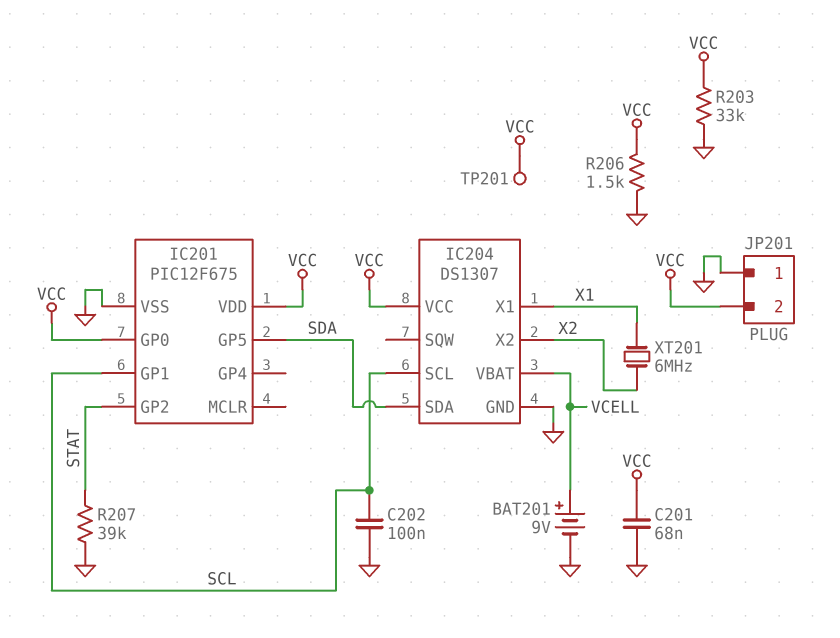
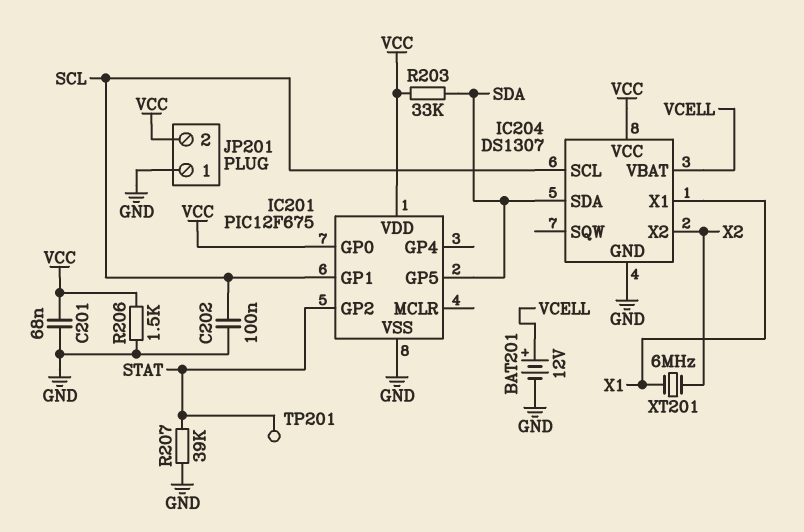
BAT201: 9V (plus VCELL, minus GND) -> 12V (plus VCELL, minus GND)
R203: 33k (GND, VCC) -> 33k (SDA, VCC)
TP201: test point (VCC) -> test point (STAT)

